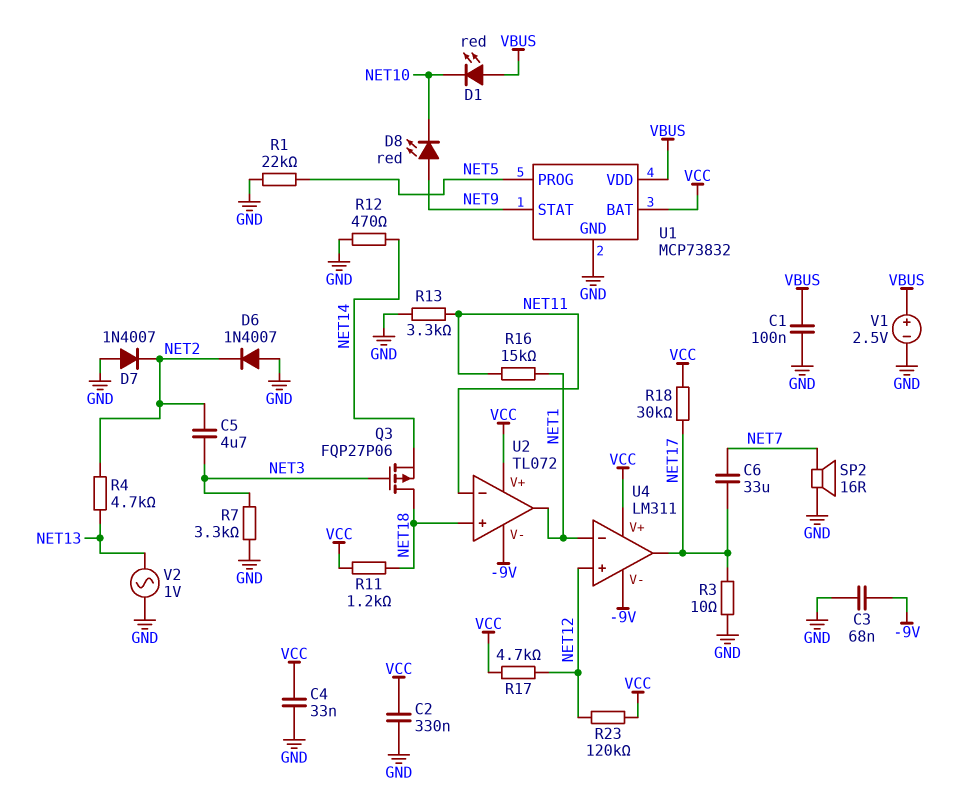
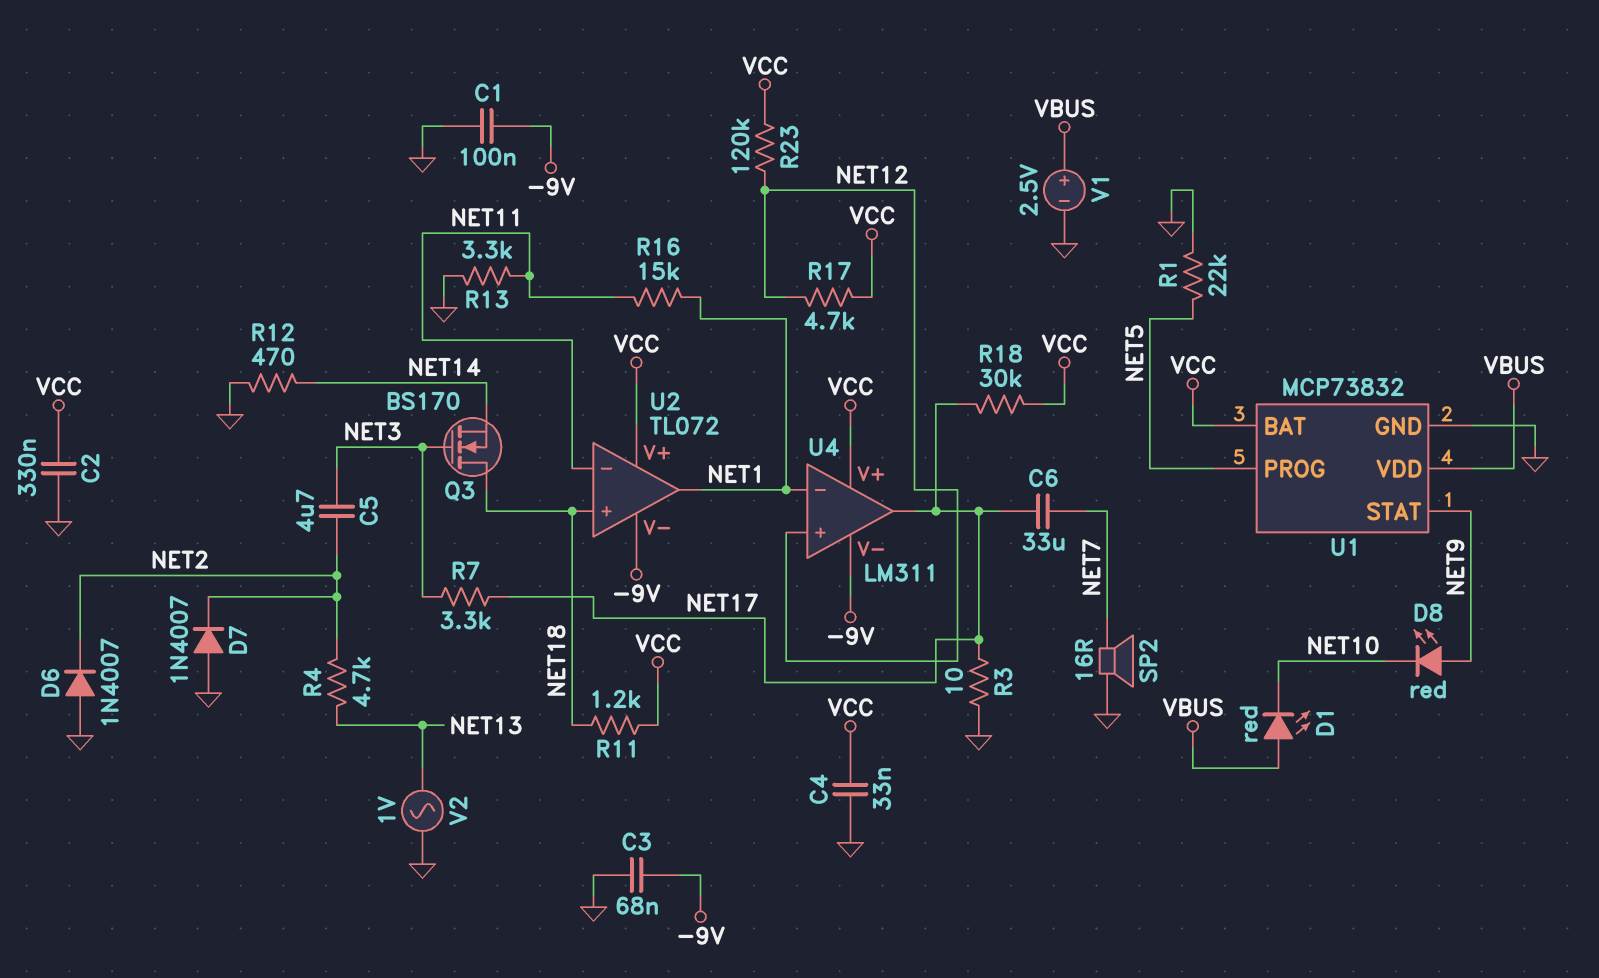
C1: 100nF (GND, VBUS) -> 100nF (-9V, GND)
Q3: PMOS FQP27P06 (G NET3, D NET18, S NET14) -> NMOS BS170 (G NET3, D NET18, S NET14)
R7: 3.3k (GND, NET3) -> 3.3k (NET3, NET17)

